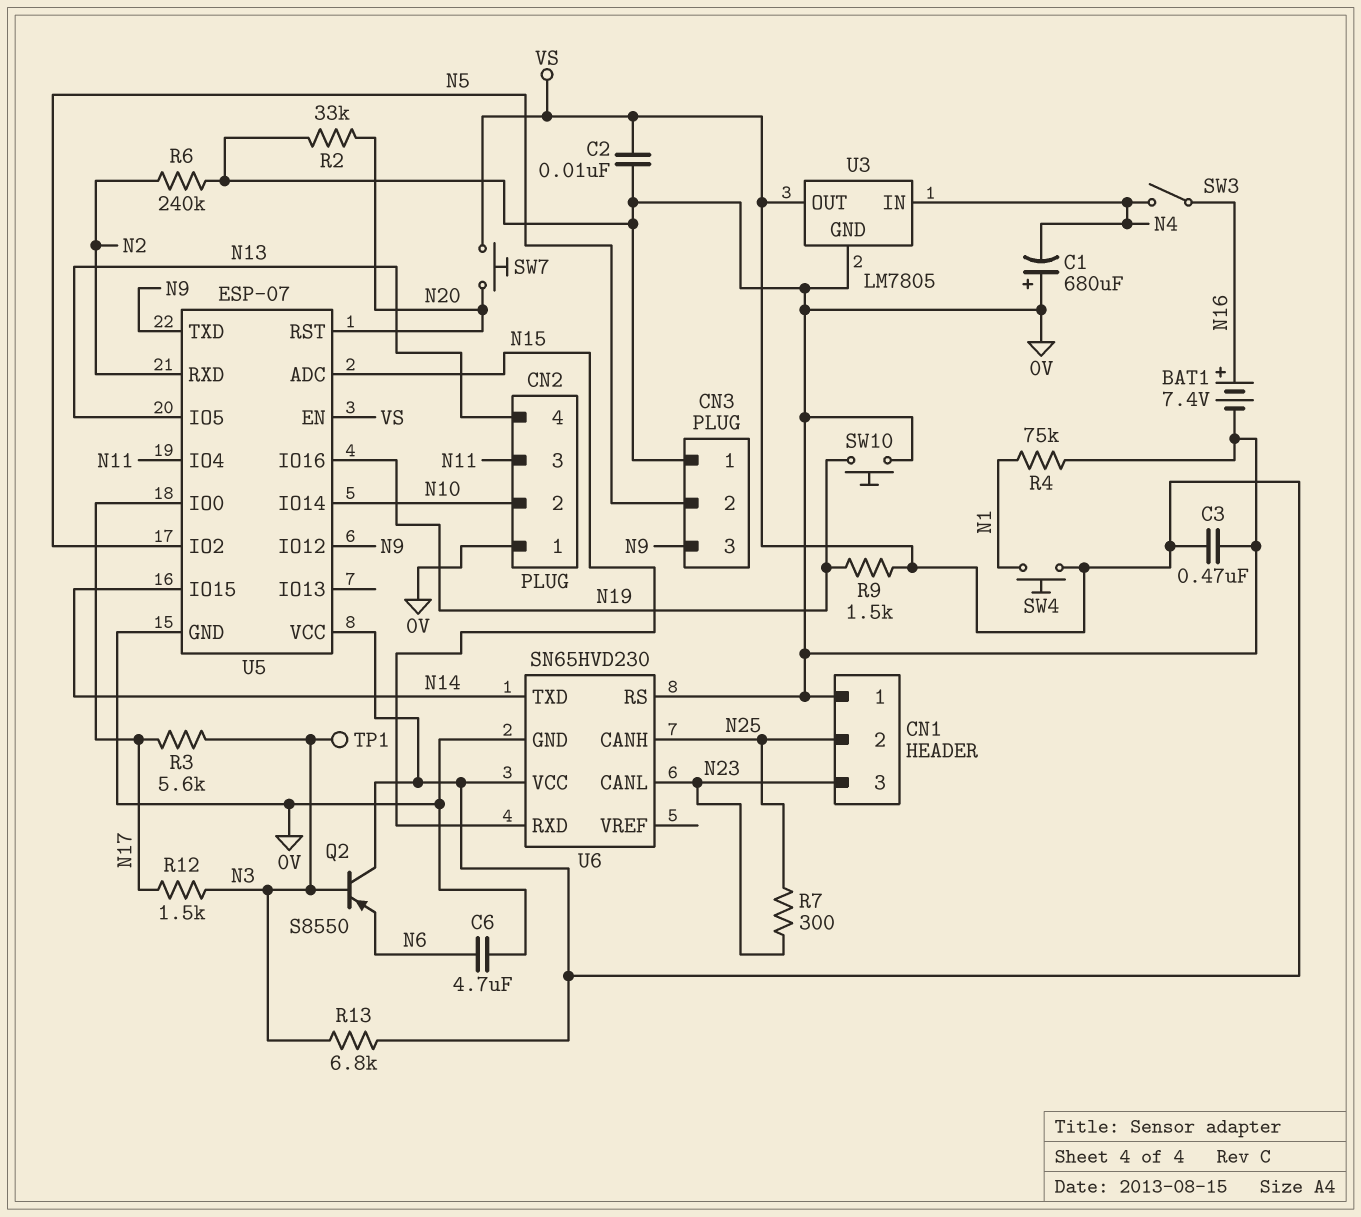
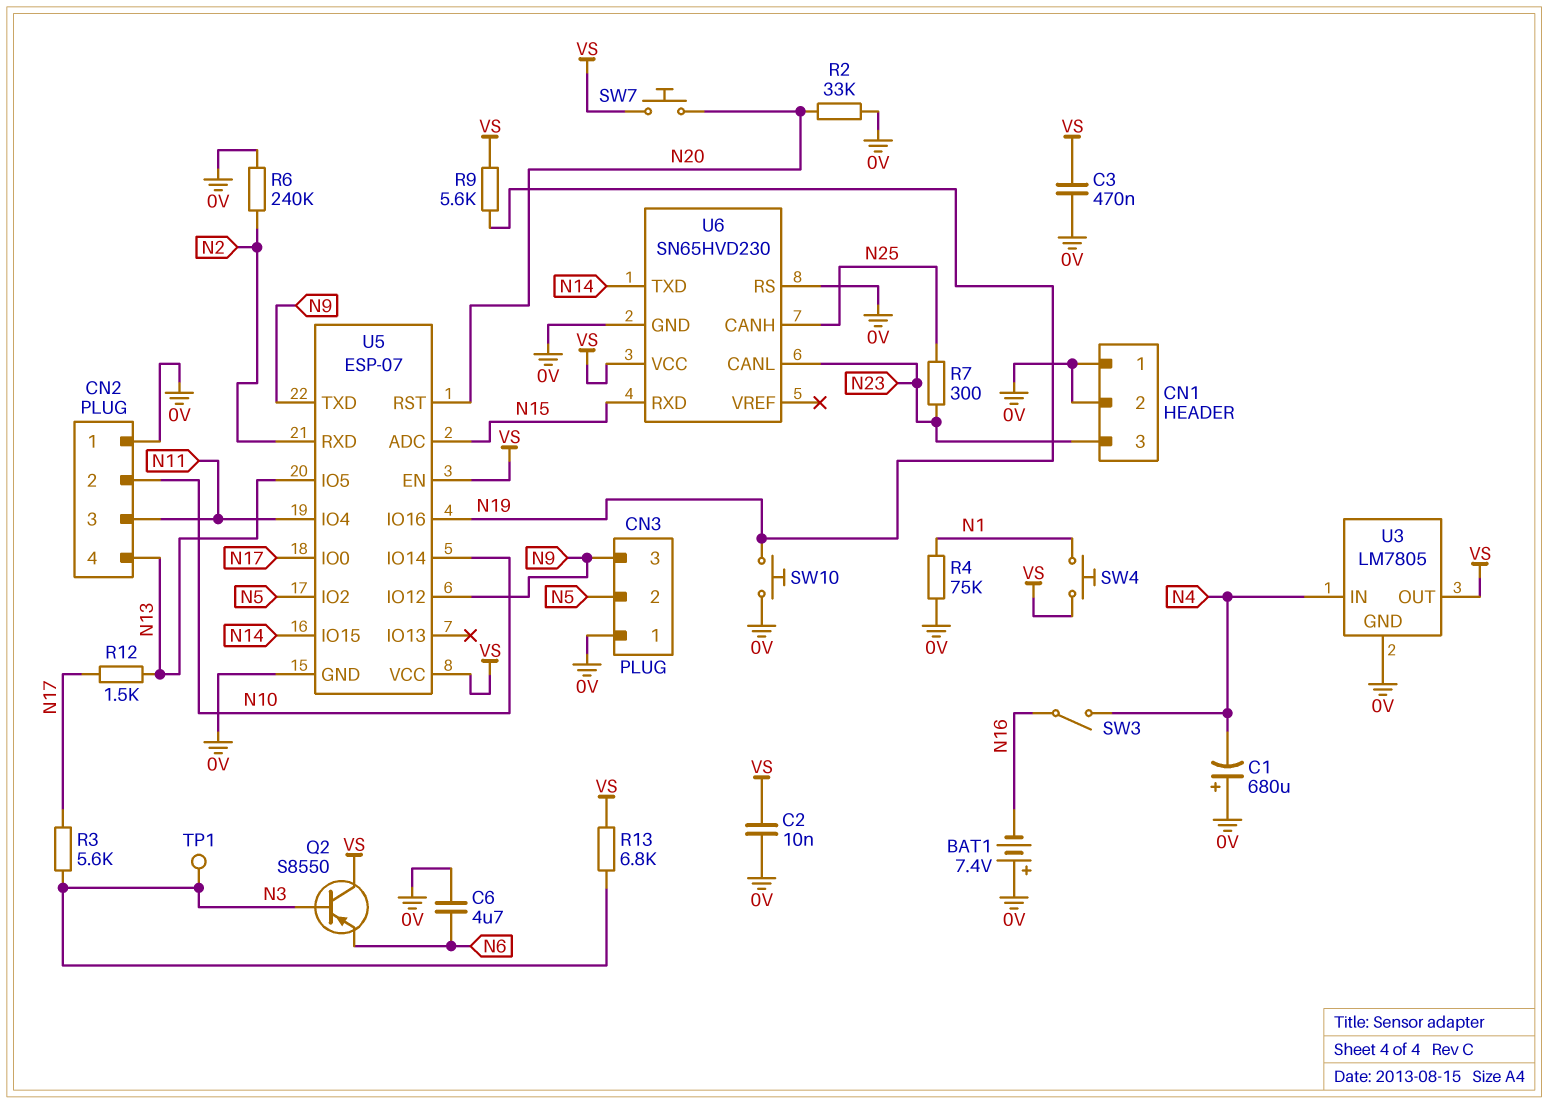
BAT1: 7.4V (plus N16, minus 0V) -> 7.4V (plus 0V, minus N16)
CN1 pin 2: N25 -> 0V
R9: 1.5k (N19, VS) -> 5.6k (N19, VS)
R12: 1.5k (N3, N17) -> 1.5k (N13, N17)

